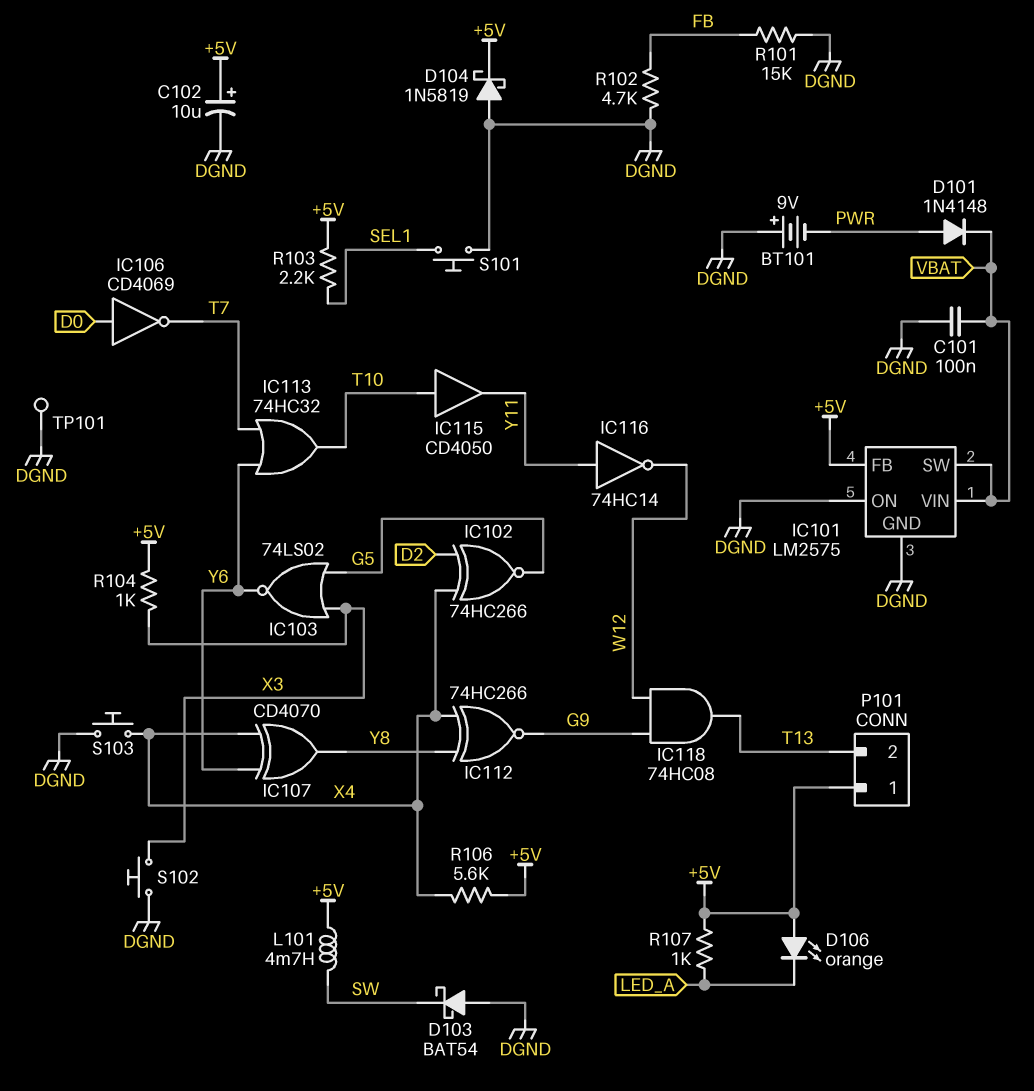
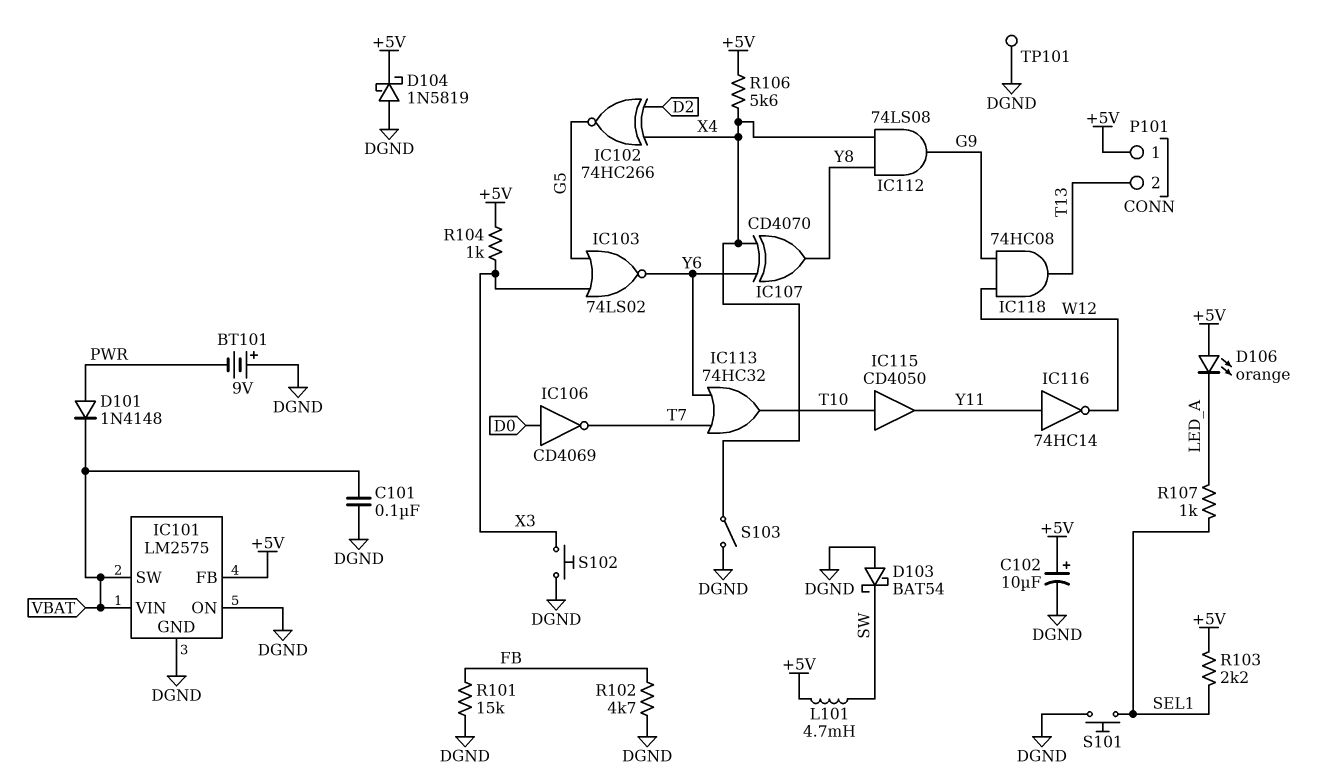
IC112: XNOR 74HC266 (in X4, in Y8, out G9) -> AND 74LS08 (in X4, in Y8, out G9)
R107: 1k (+5V, LED_A) -> 1k (LED_A, SEL1)
S103: button (DGND, X4) -> switch (DGND, X4)

